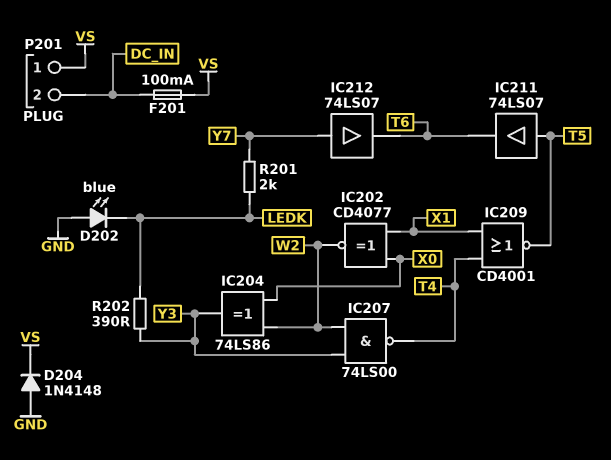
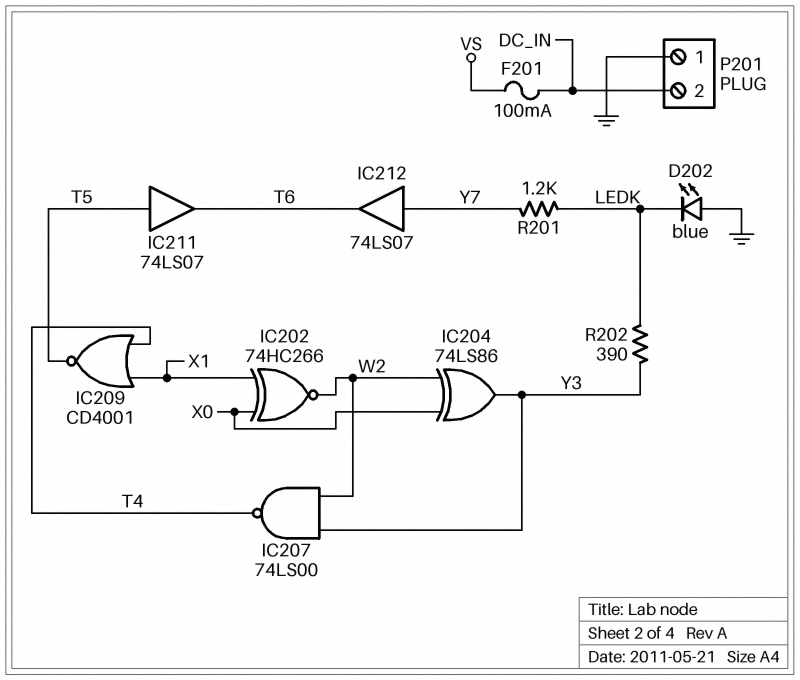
D204: diode 1N4148 (A GND, K VS) -> none
IC202: XNOR CD4077 (in X0, in X1, out W2) -> XNOR 74HC266 (in X0, in X1, out W2)
P201 pin 1: VS -> GND
R201: 2k (LEDK, Y7) -> 1.2k (LEDK, Y7)

